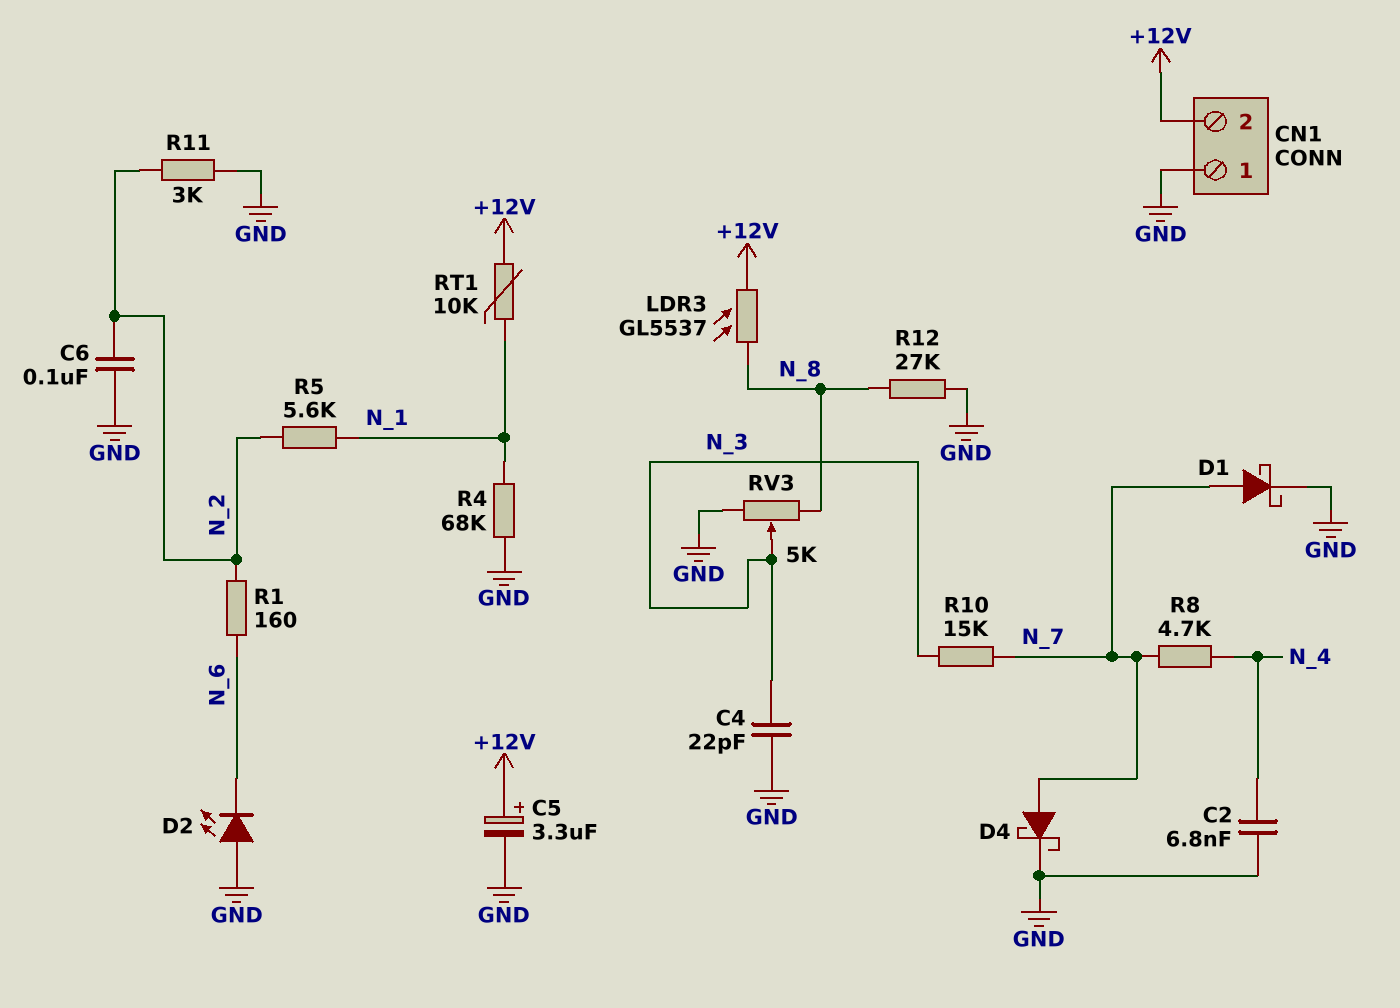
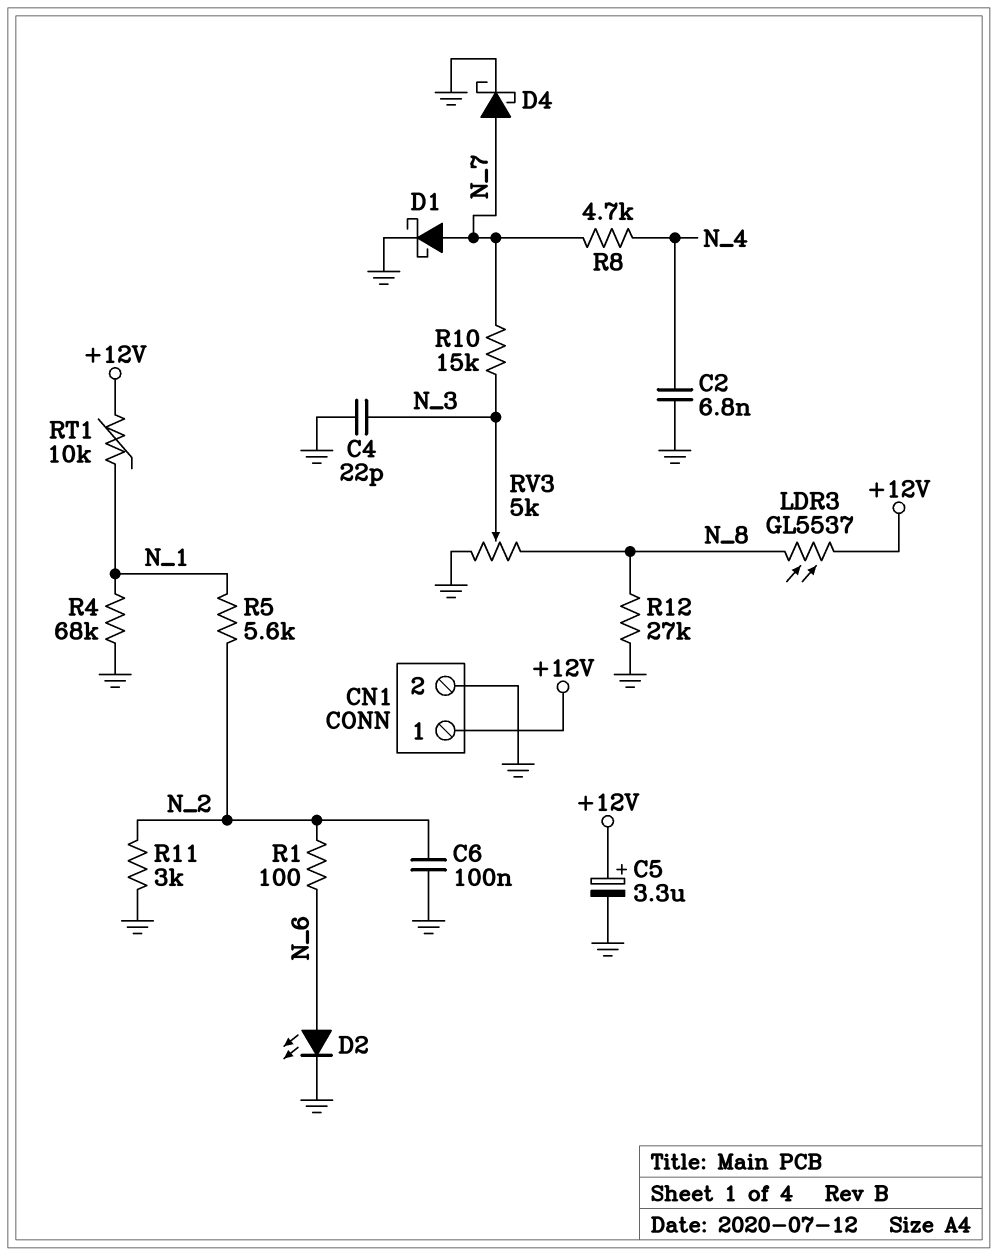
CN1 pin 1: GND -> +12V
CN1 pin 2: +12V -> GND
D2: LED (A GND, K N_6) -> LED (A N_6, K GND)
R1: 160 (N_2, N_6) -> 100 (N_2, N_6)

